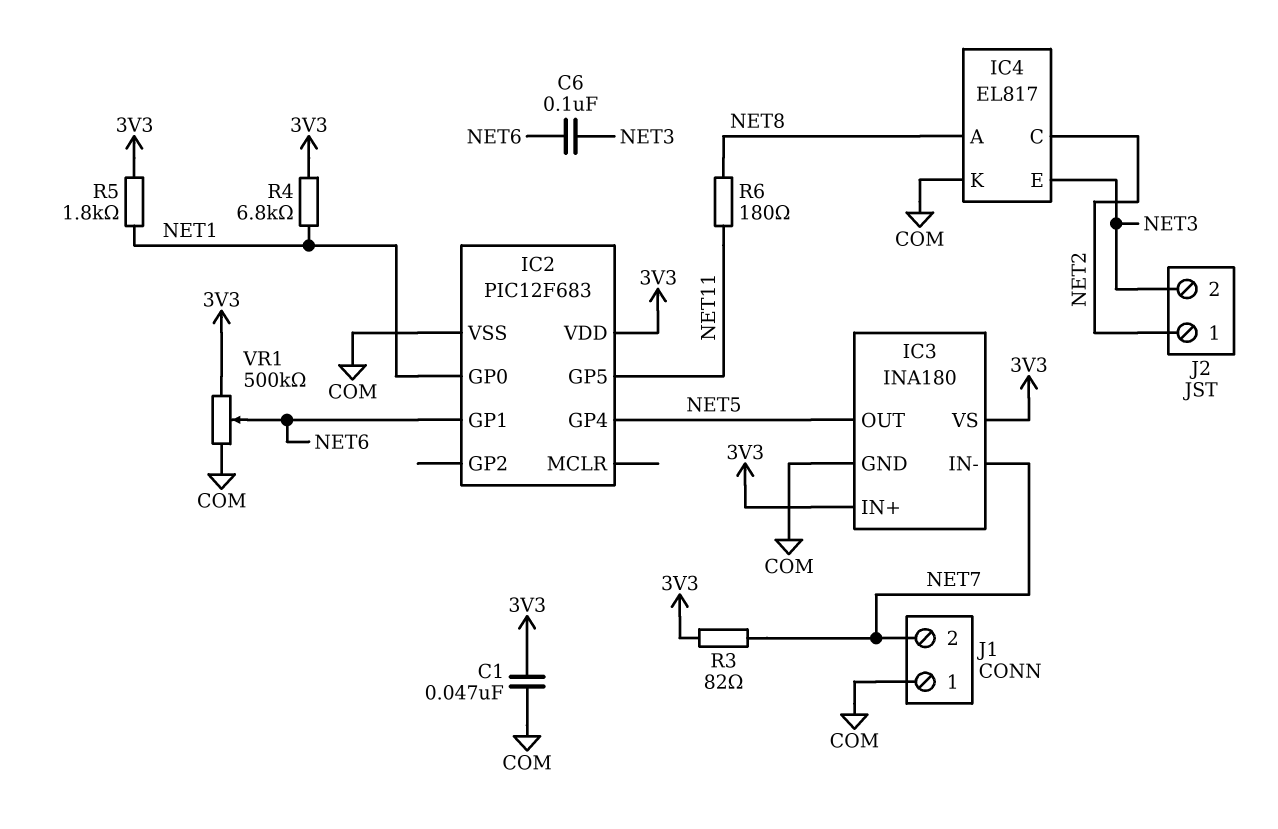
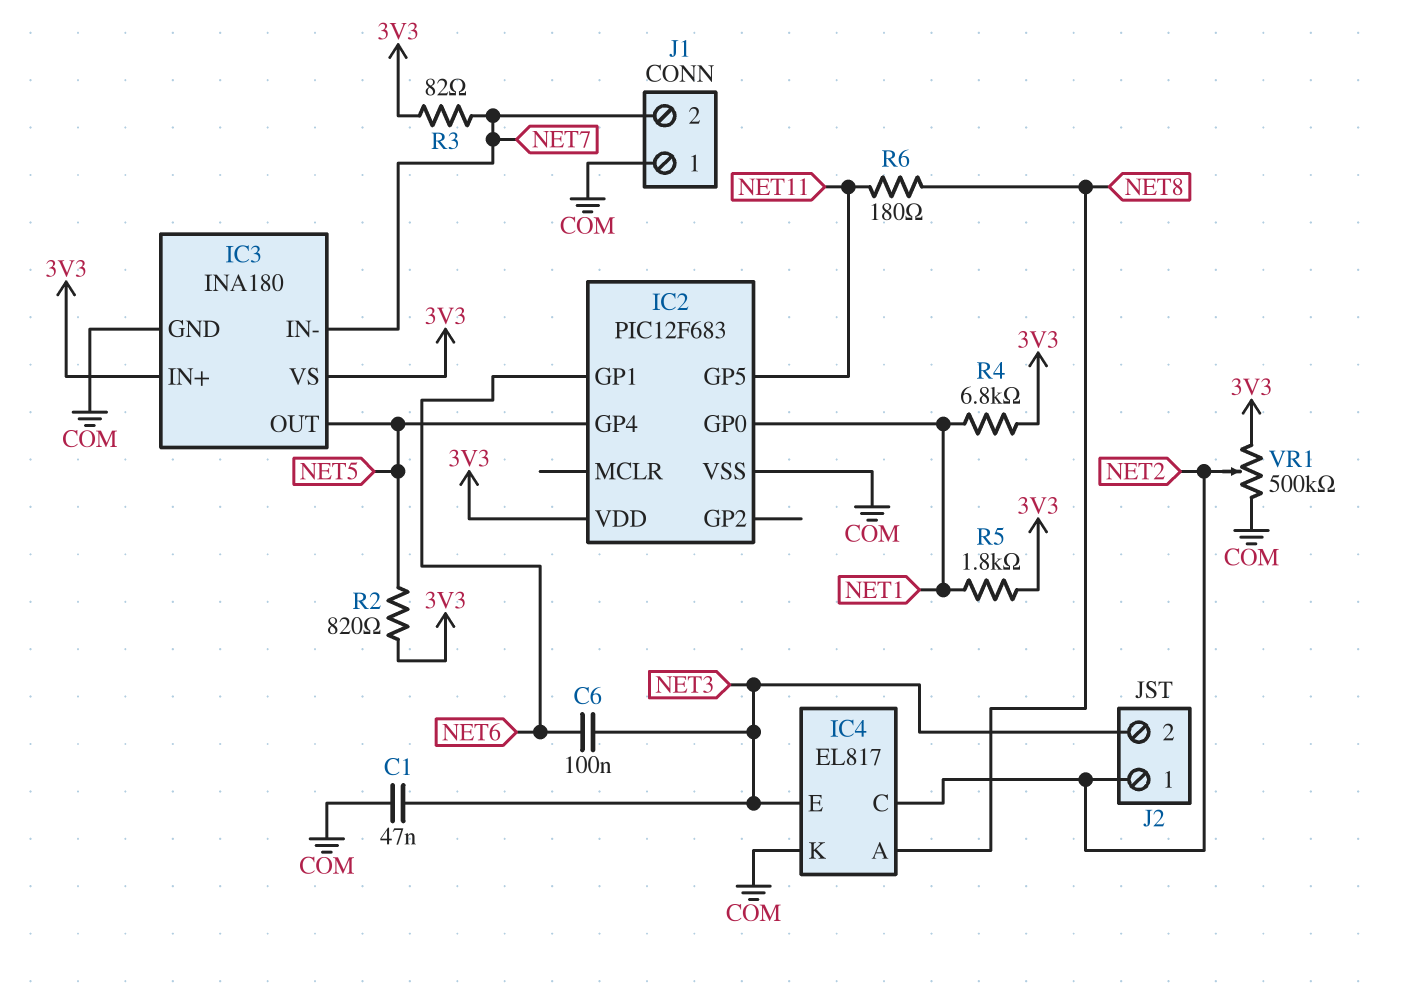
C1: 47nF (3V3, COM) -> 47nF (COM, NET3)
R2: none -> 820 (3V3, NET5)
VR1: 500k (3V3, COM, wiper NET6) -> 500k (3V3, COM, wiper NET2)

